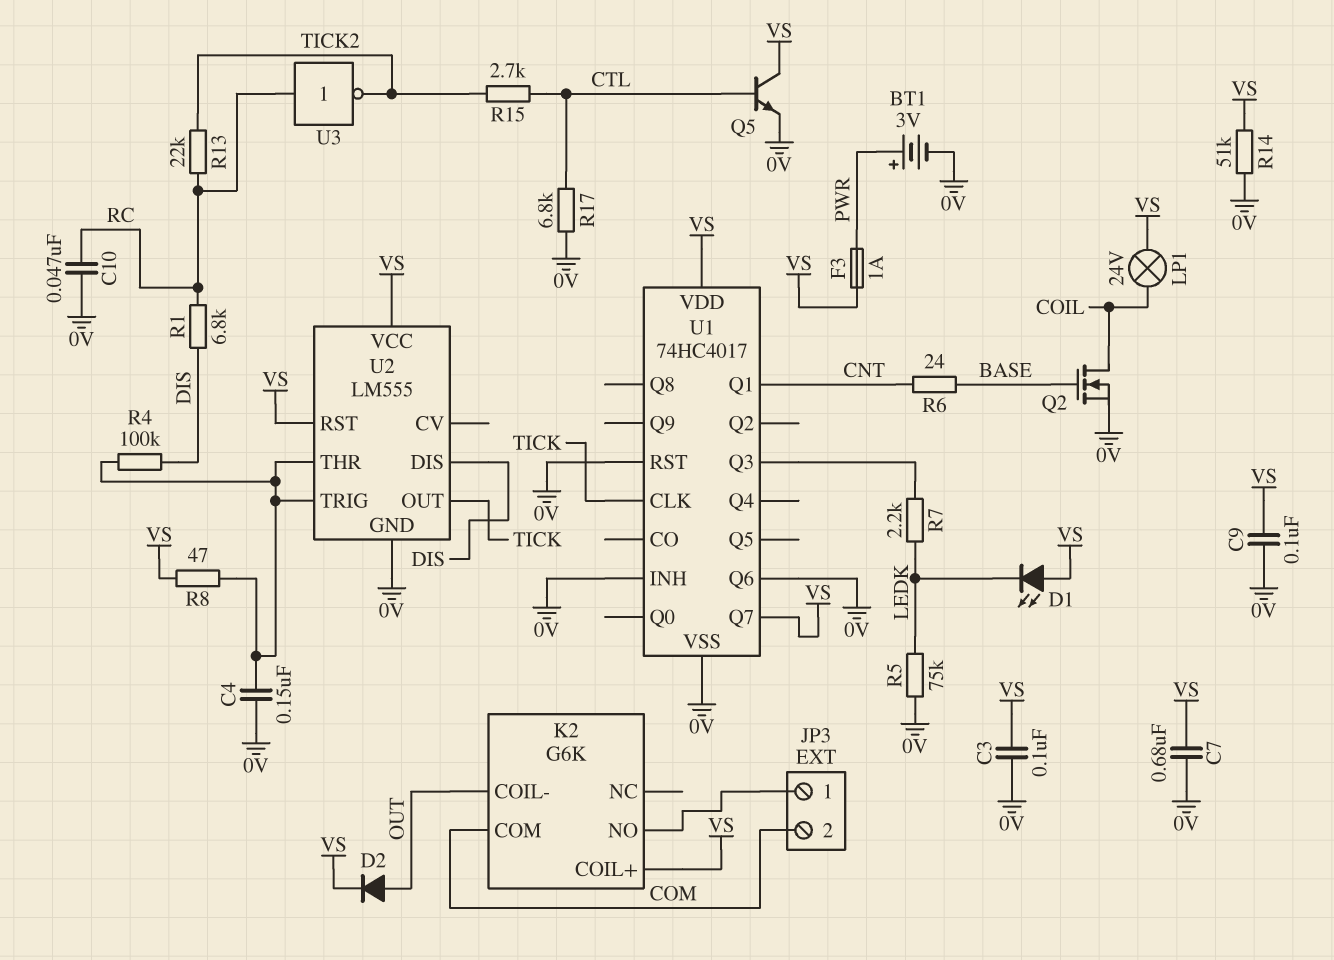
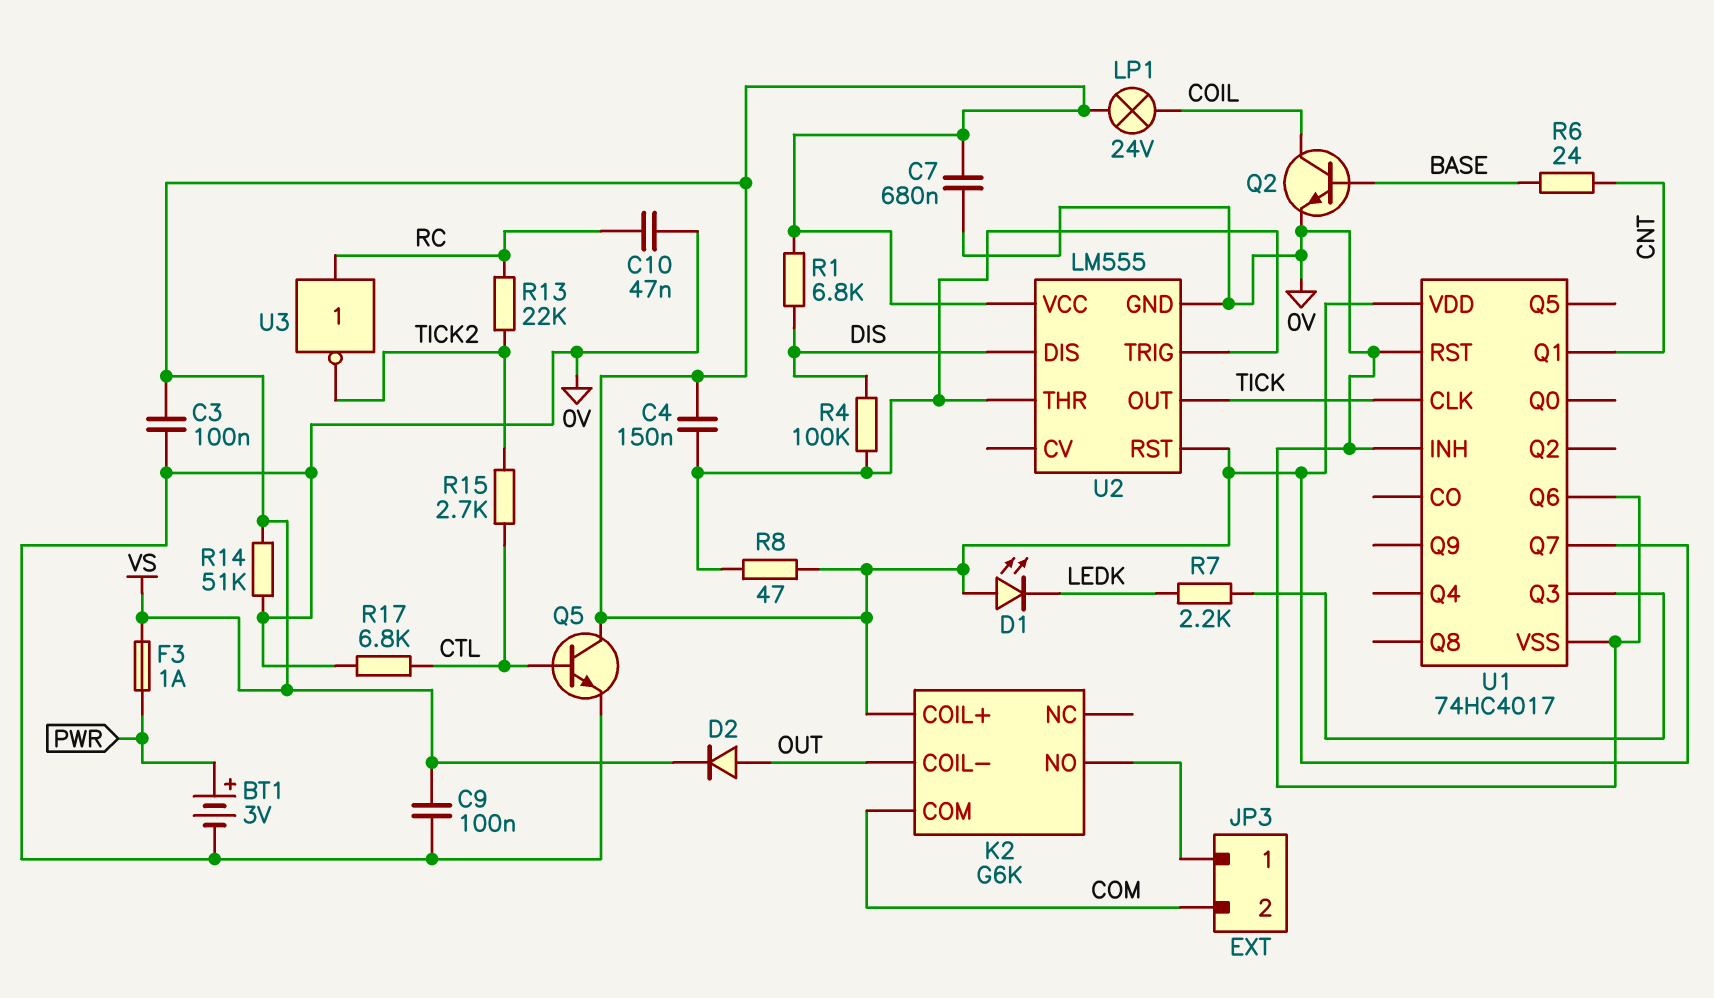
C4: 150nF (0V, U2/THR) -> 150nF (U2/THR, VS)
Q2: NMOS (G BASE, D COIL, S 0V) -> NPN (B BASE, C COIL, E 0V)
R1: 6.8k (DIS, RC) -> 6.8k (DIS, VS)
R5: 75k (0V, LEDK) -> none

